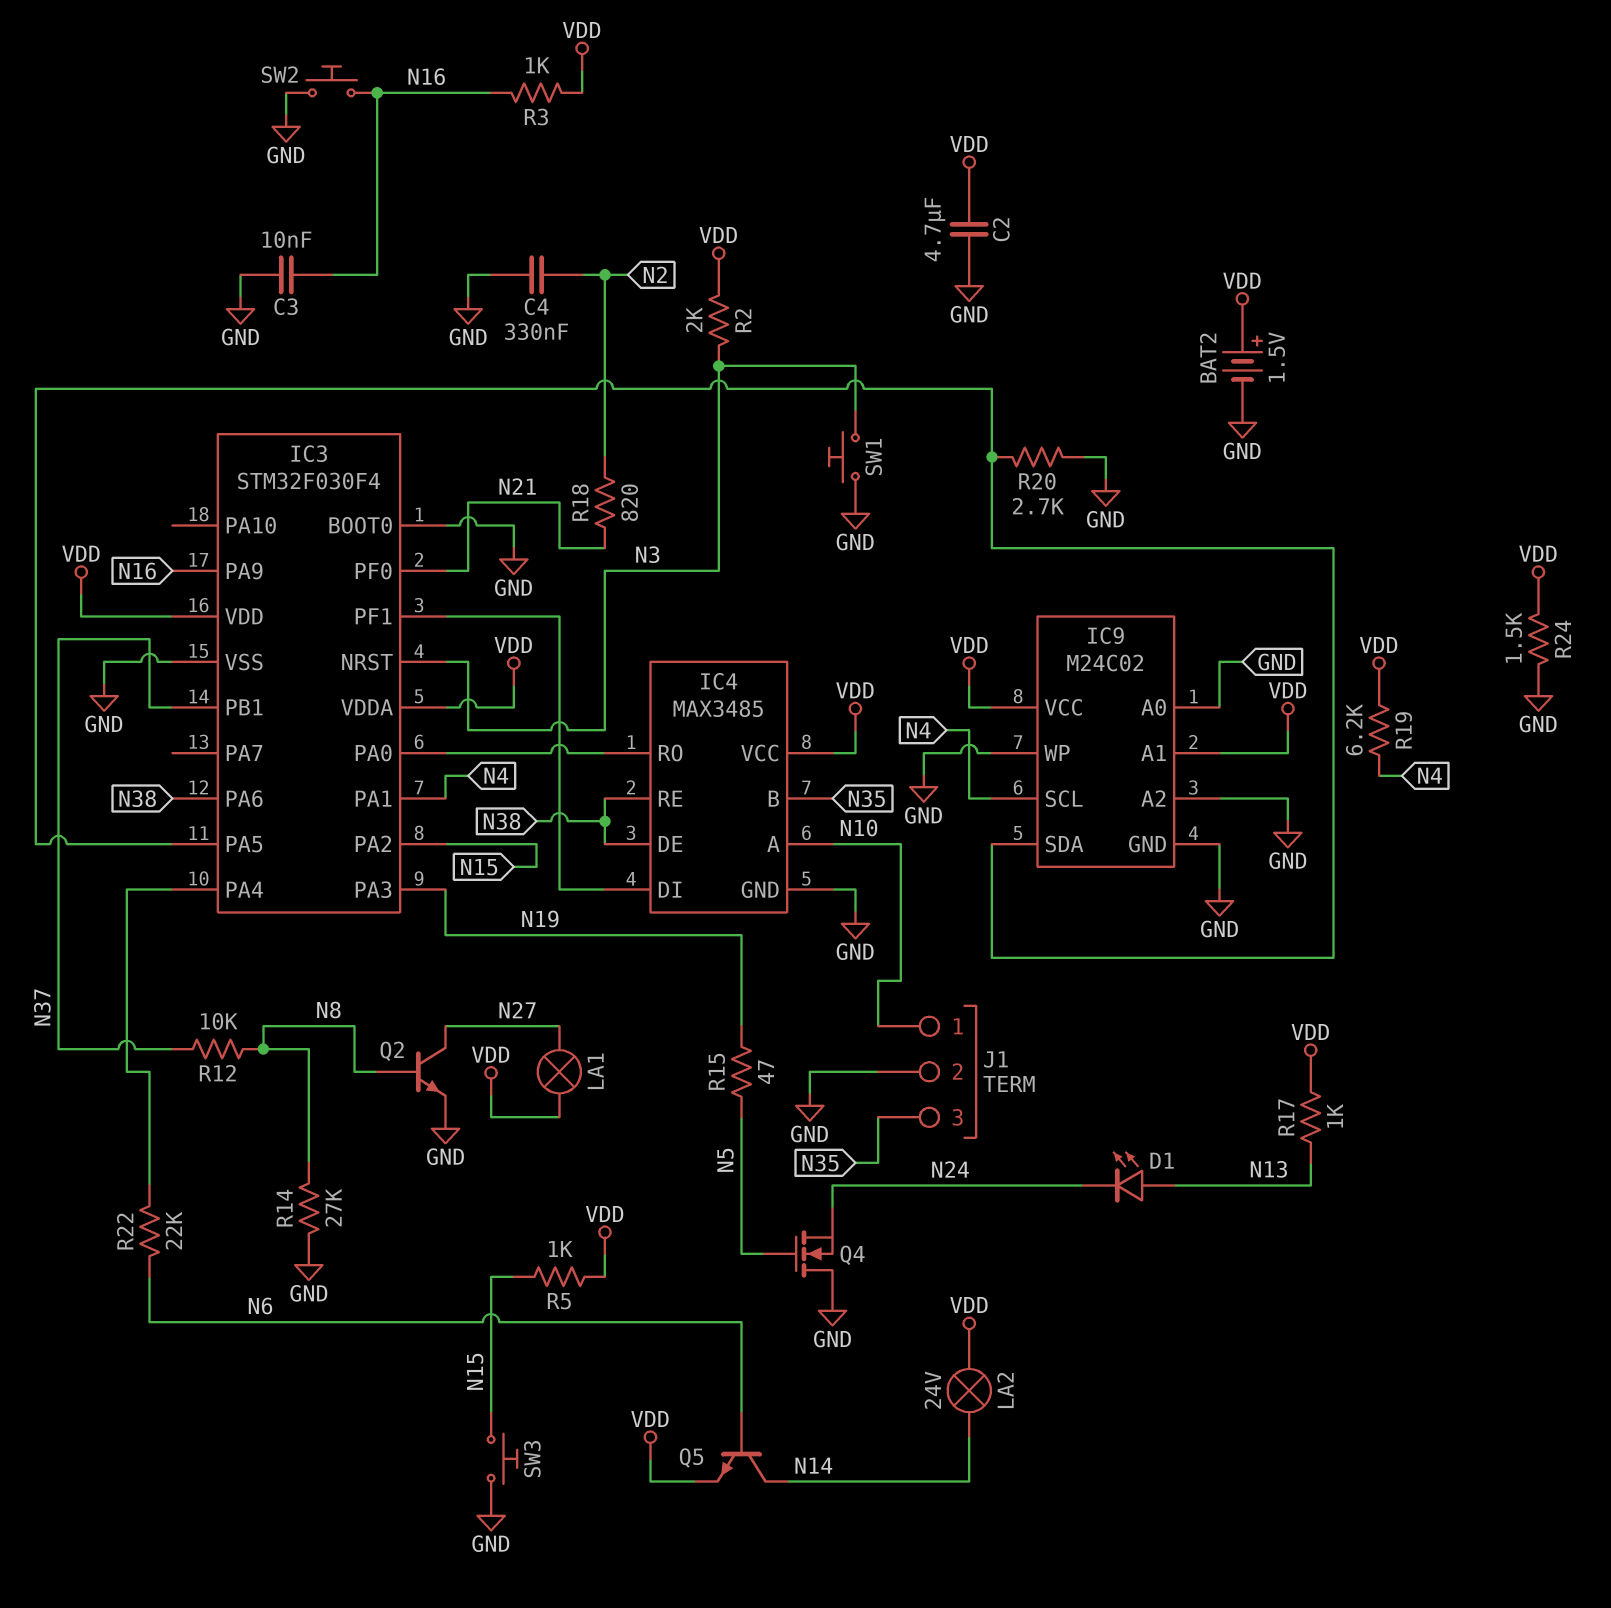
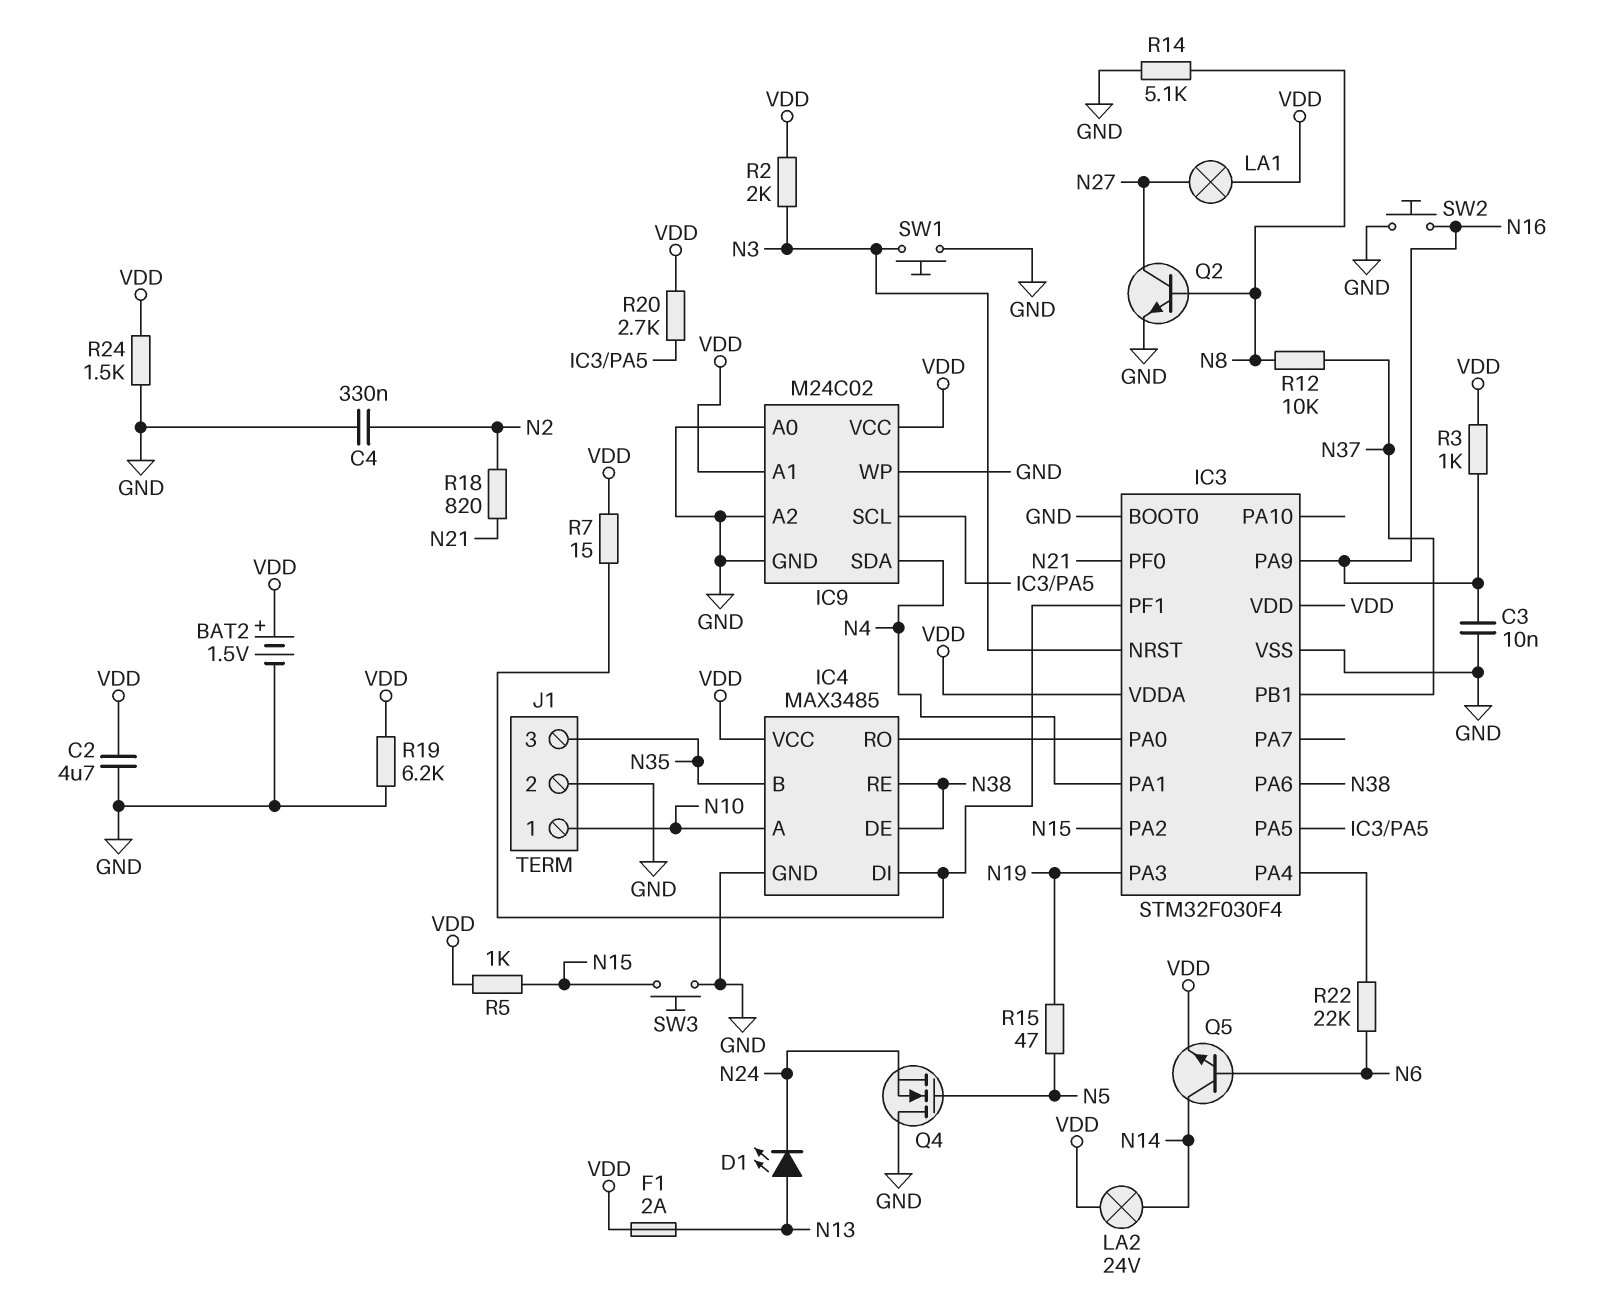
F1: none -> 2A (N13, VDD)
IC9 pin SCL: N4 -> IC3/PA5
IC9 pin SDA: IC3/PA5 -> N4
R7: none -> 15 (IC3/PF1, VDD)
R14: 27k (GND, N8) -> 5.1k (GND, N8)
R17: 1k (N13, VDD) -> none
R19: 6.2k (N4, VDD) -> 6.2k (GND, VDD)
R20: 2.7k (GND, IC3/PA5) -> 2.7k (IC3/PA5, VDD)

